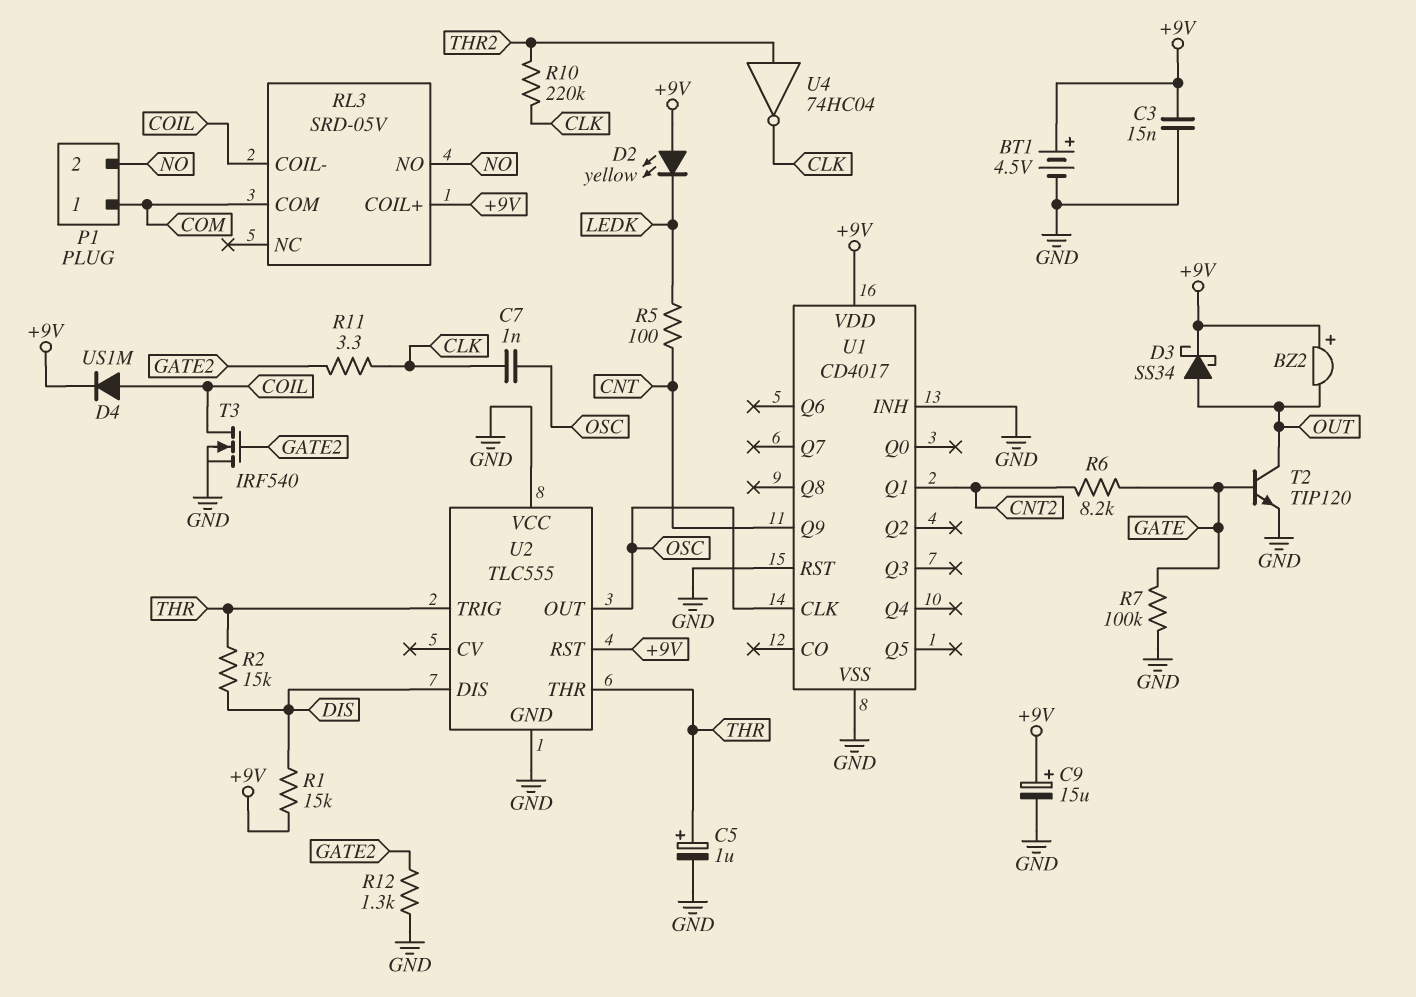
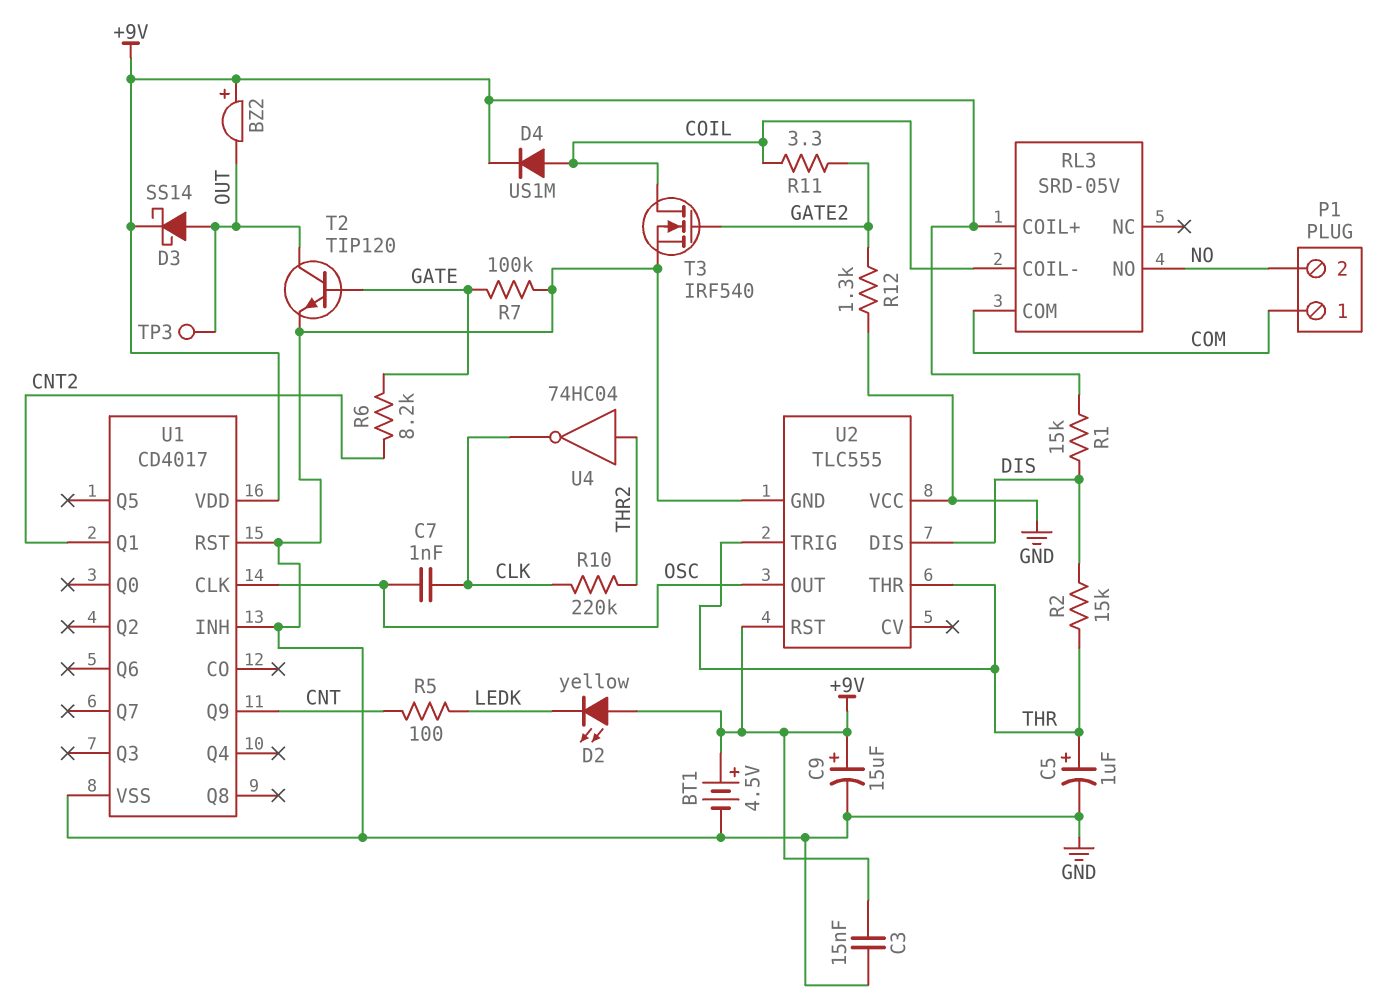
D3: schottky SS34 (A OUT, K +9V) -> schottky SS14 (A OUT, K +9V)
R11: 3.3 (CLK, GATE2) -> 3.3 (COIL, GATE2)
TP3: none -> test point (OUT)

